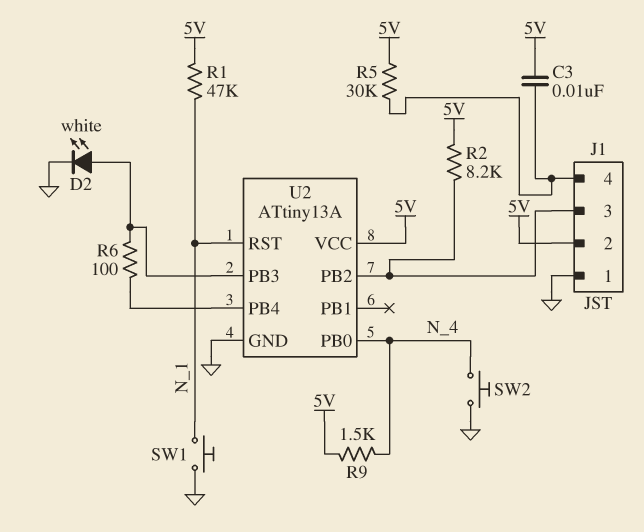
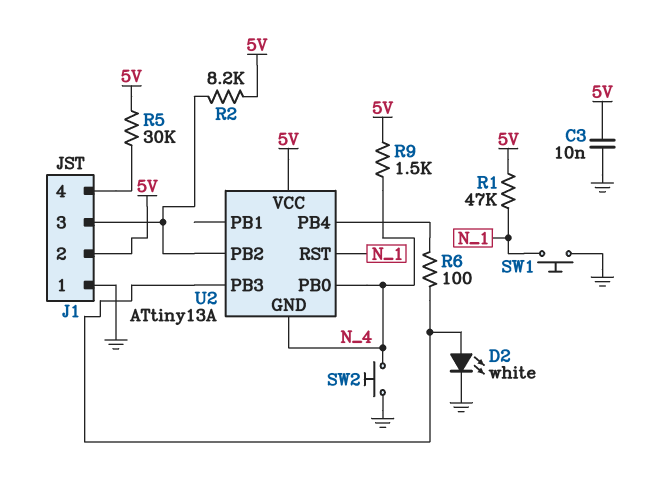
C3: 10nF (5V, J1/4) -> 10nF (5V, GND)
U2 pin GND: GND -> N_4

